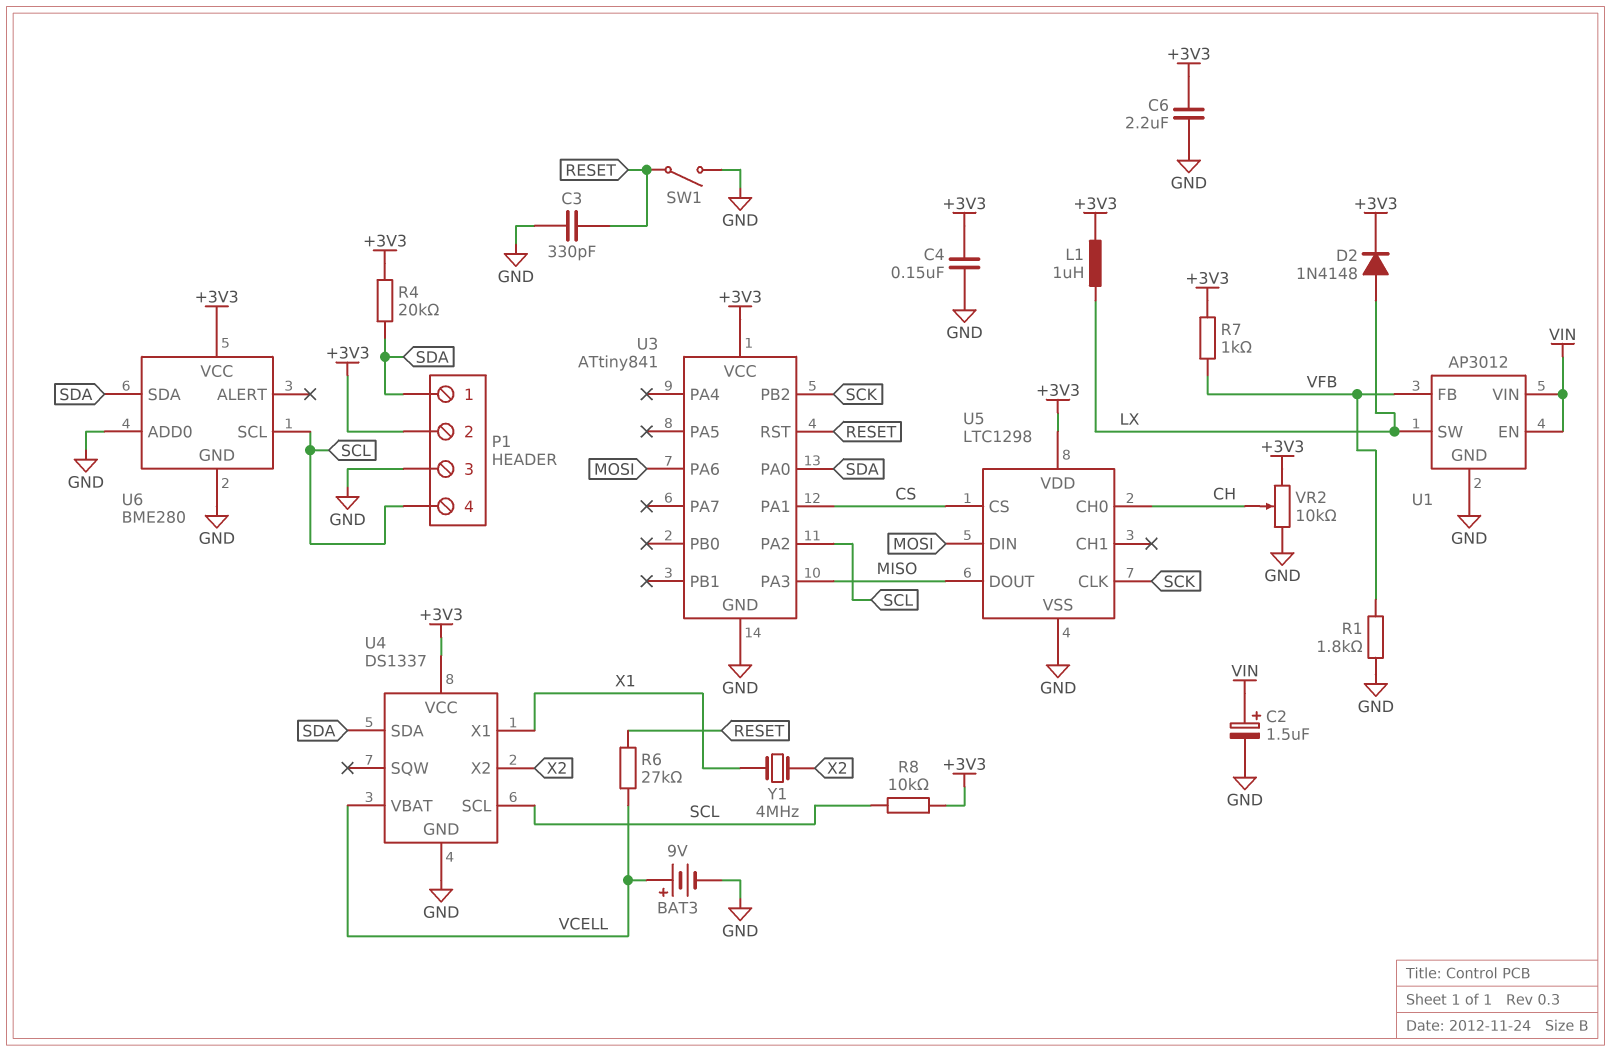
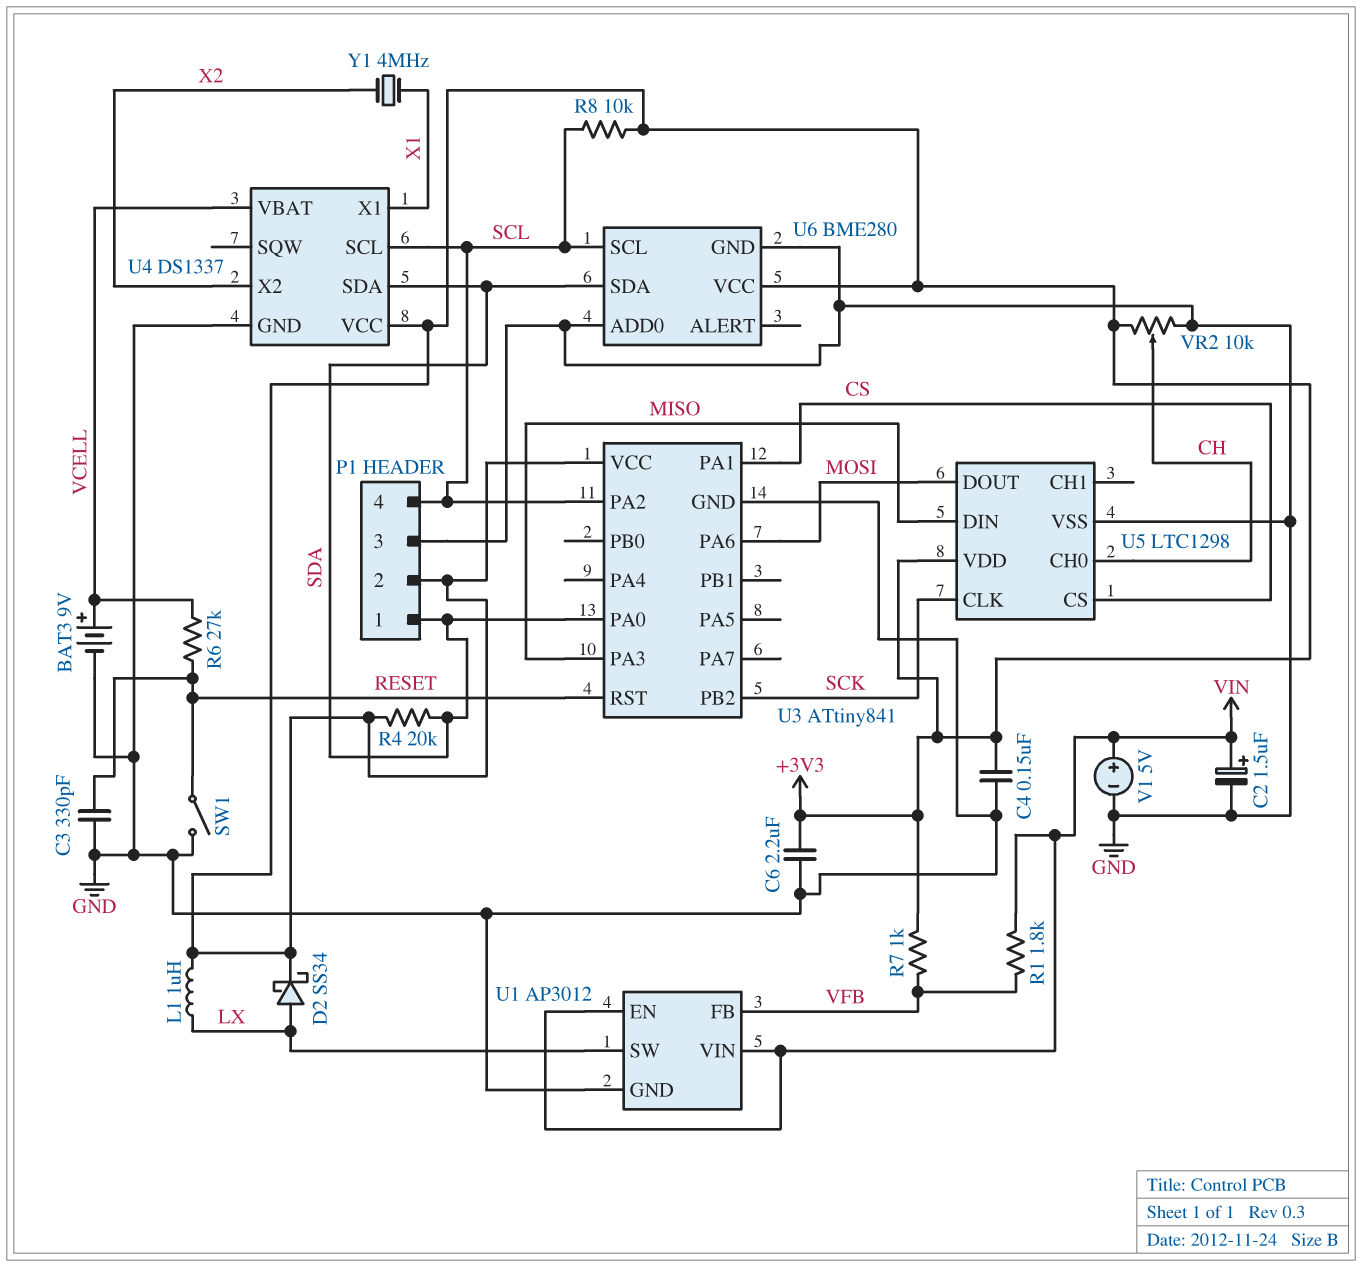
D2: diode 1N4148 (A LX, K +3V3) -> schottky SS34 (A LX, K +3V3)
R1: 1.8k (GND, VFB) -> 1.8k (VFB, VIN)
U5 pin DIN: MOSI -> MISO
U5 pin DOUT: MISO -> MOSI
V1: none -> 5V (plus VIN, minus GND)

